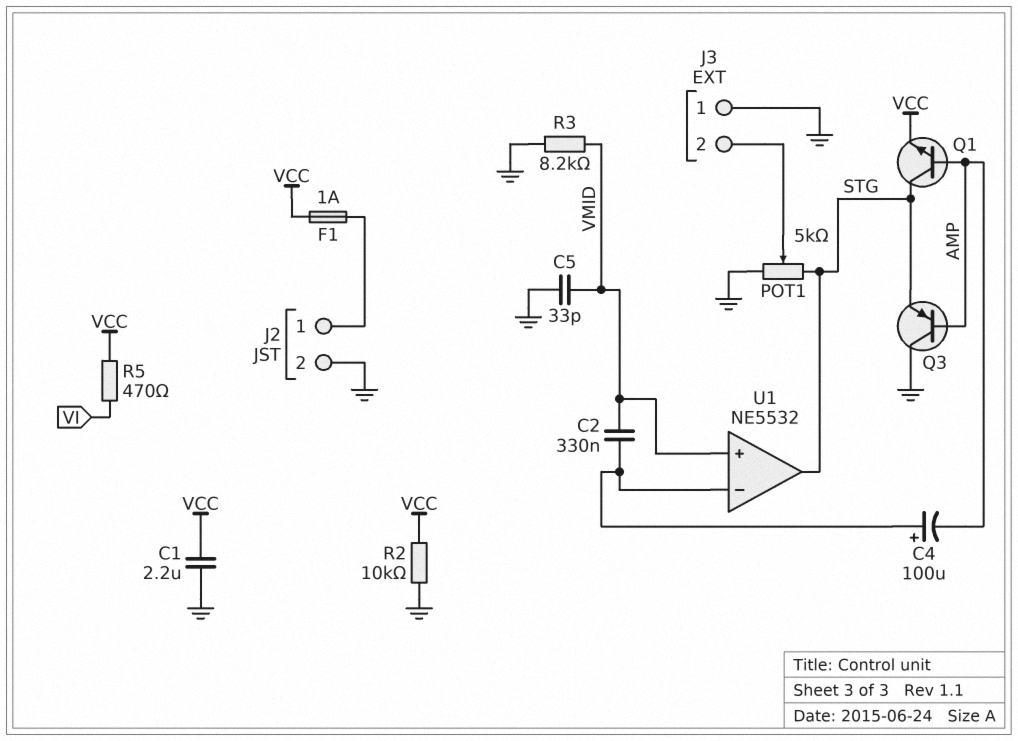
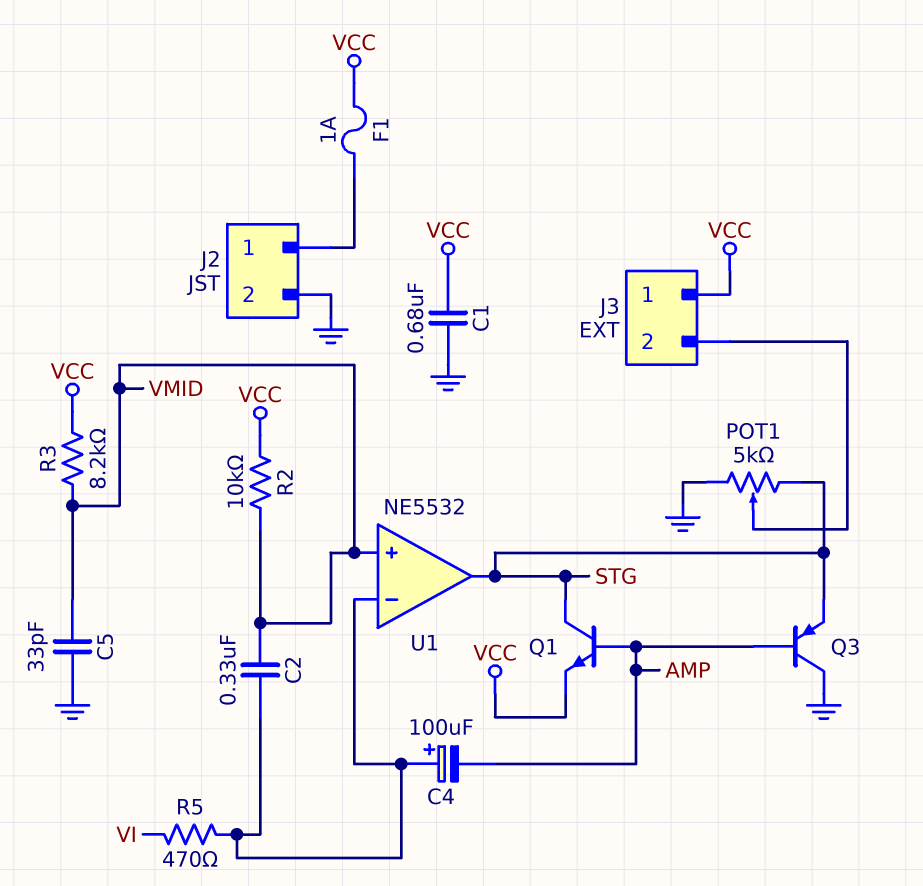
C1: 2.2uF (GND, VCC) -> 680nF (GND, VCC)
J3 pin 1: GND -> VCC
R2: 10k (GND, VCC) -> 10k (VCC, VMID)
R3: 8.2k (GND, VMID) -> 8.2k (VCC, VMID)
R5: 470 (VCC, VI) -> 470 (U1/in-, VI)

